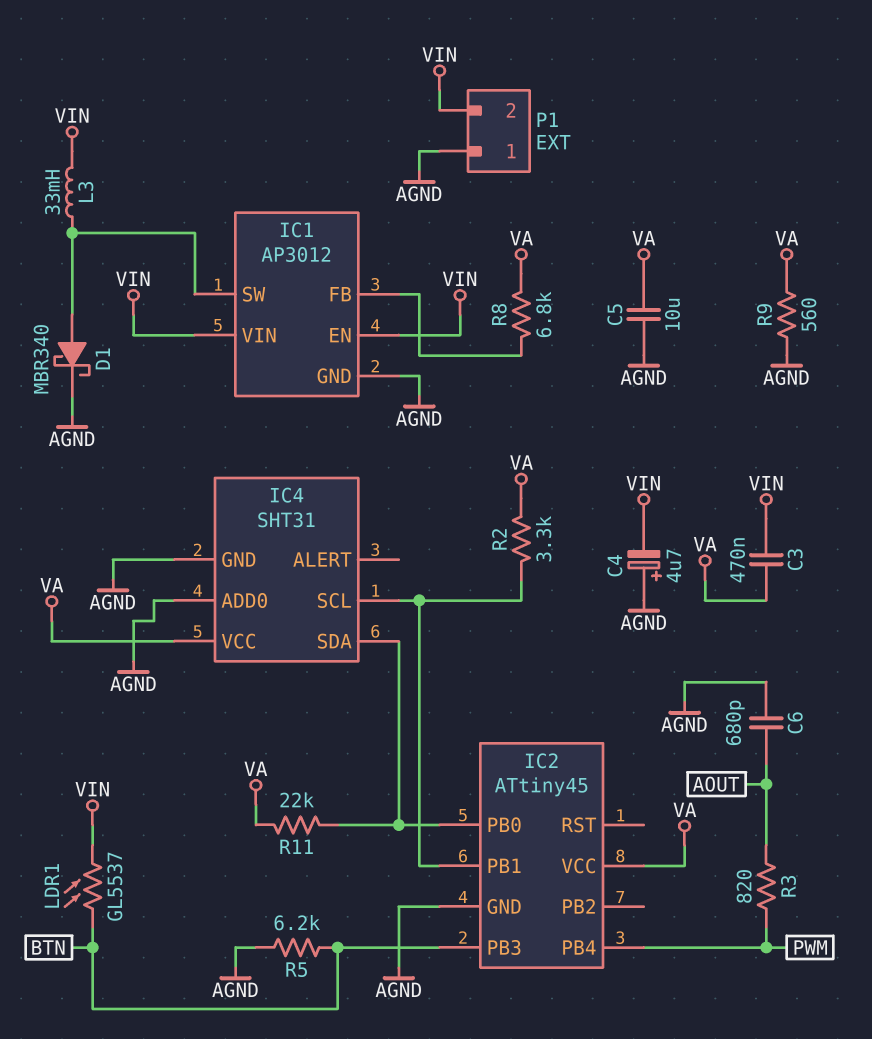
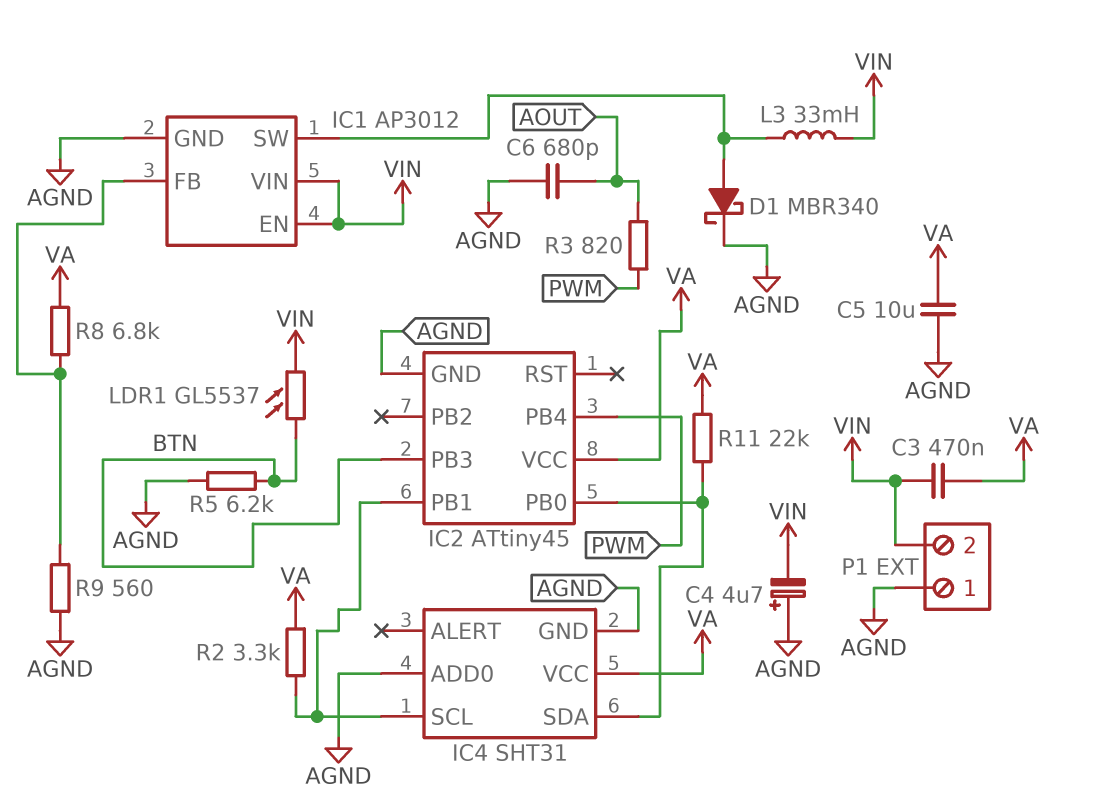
R9: 560 (AGND, VA) -> 560 (AGND, IC1/FB)

